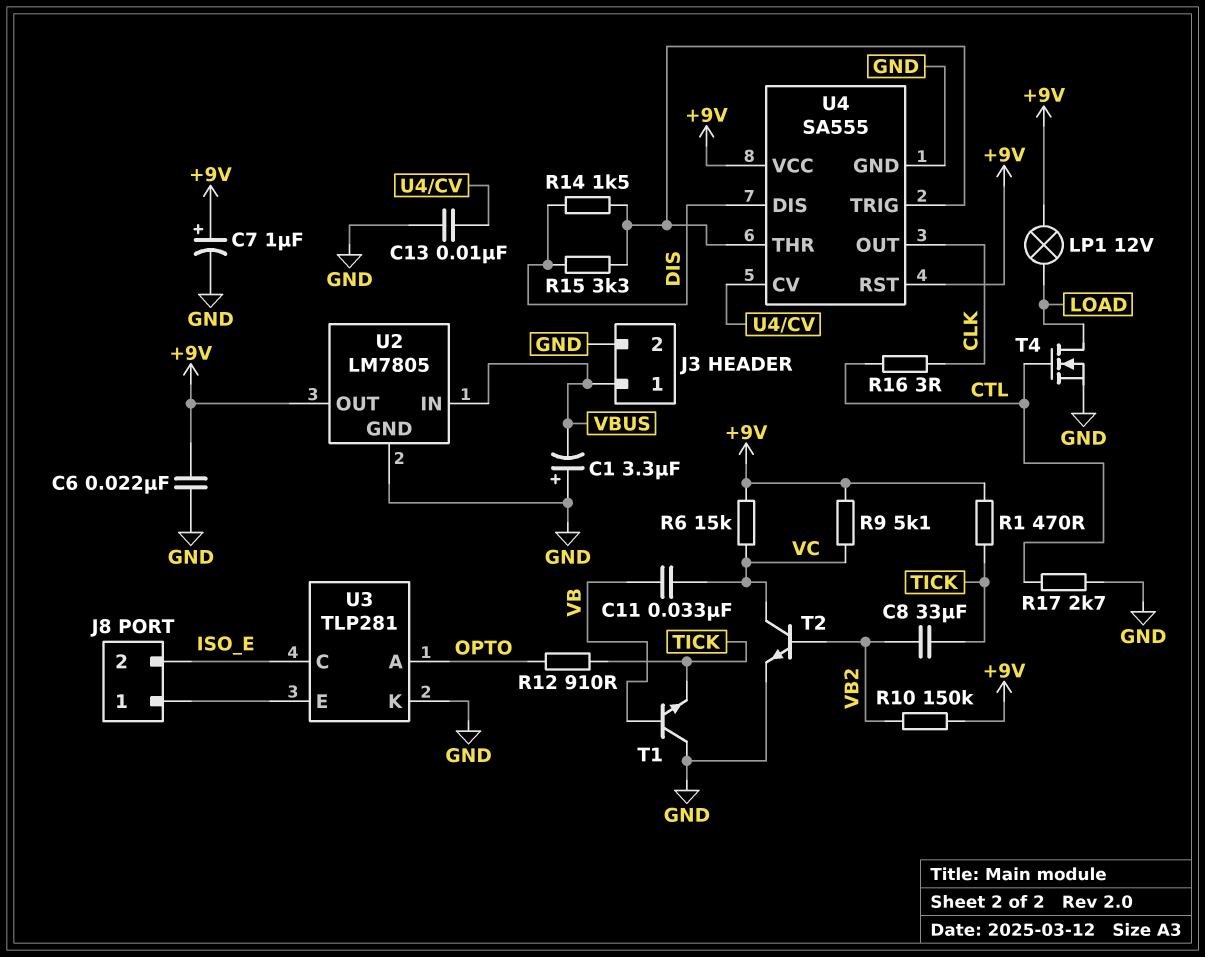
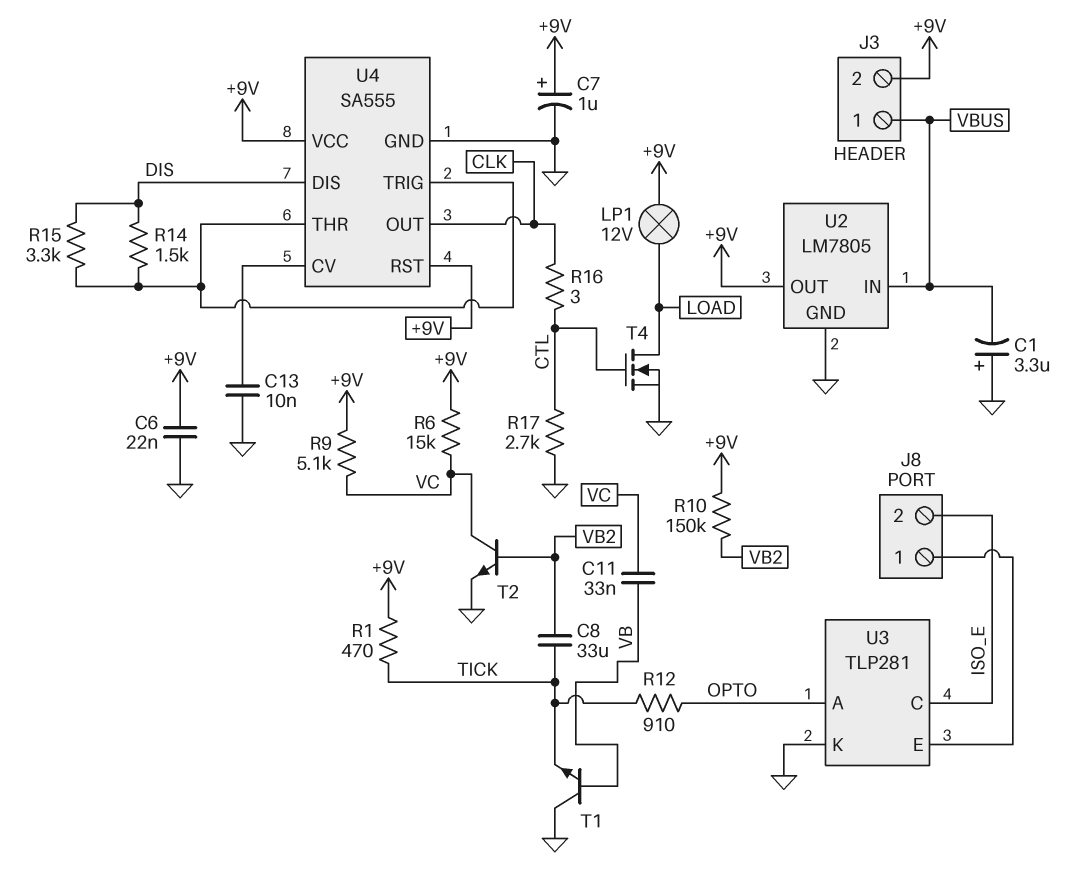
J3 pin 2: GND -> +9V

